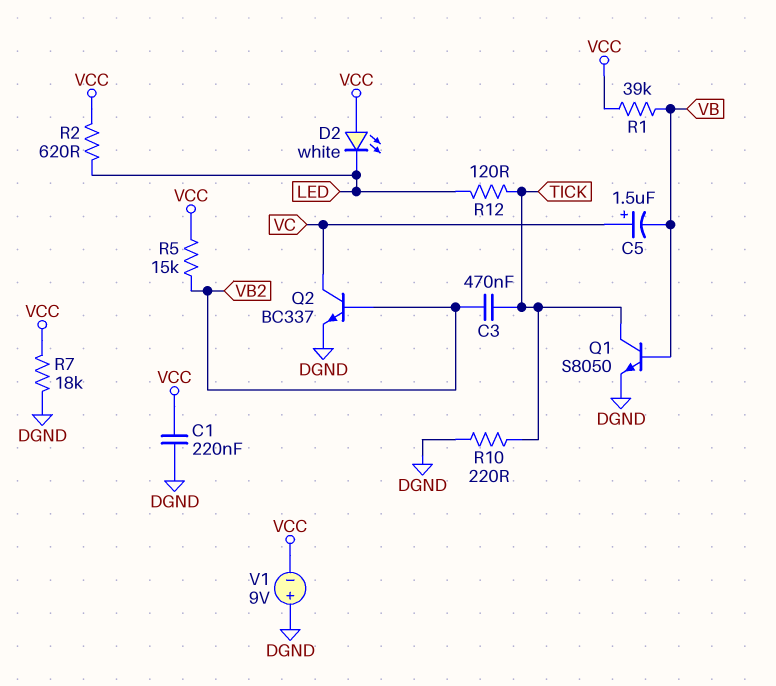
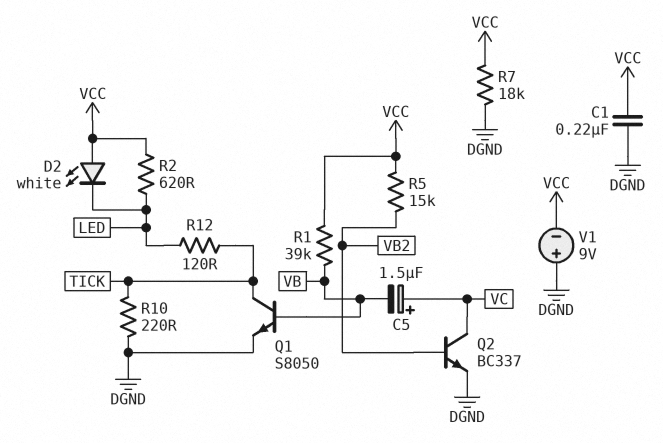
C3: 470nF (TICK, VB2) -> none

